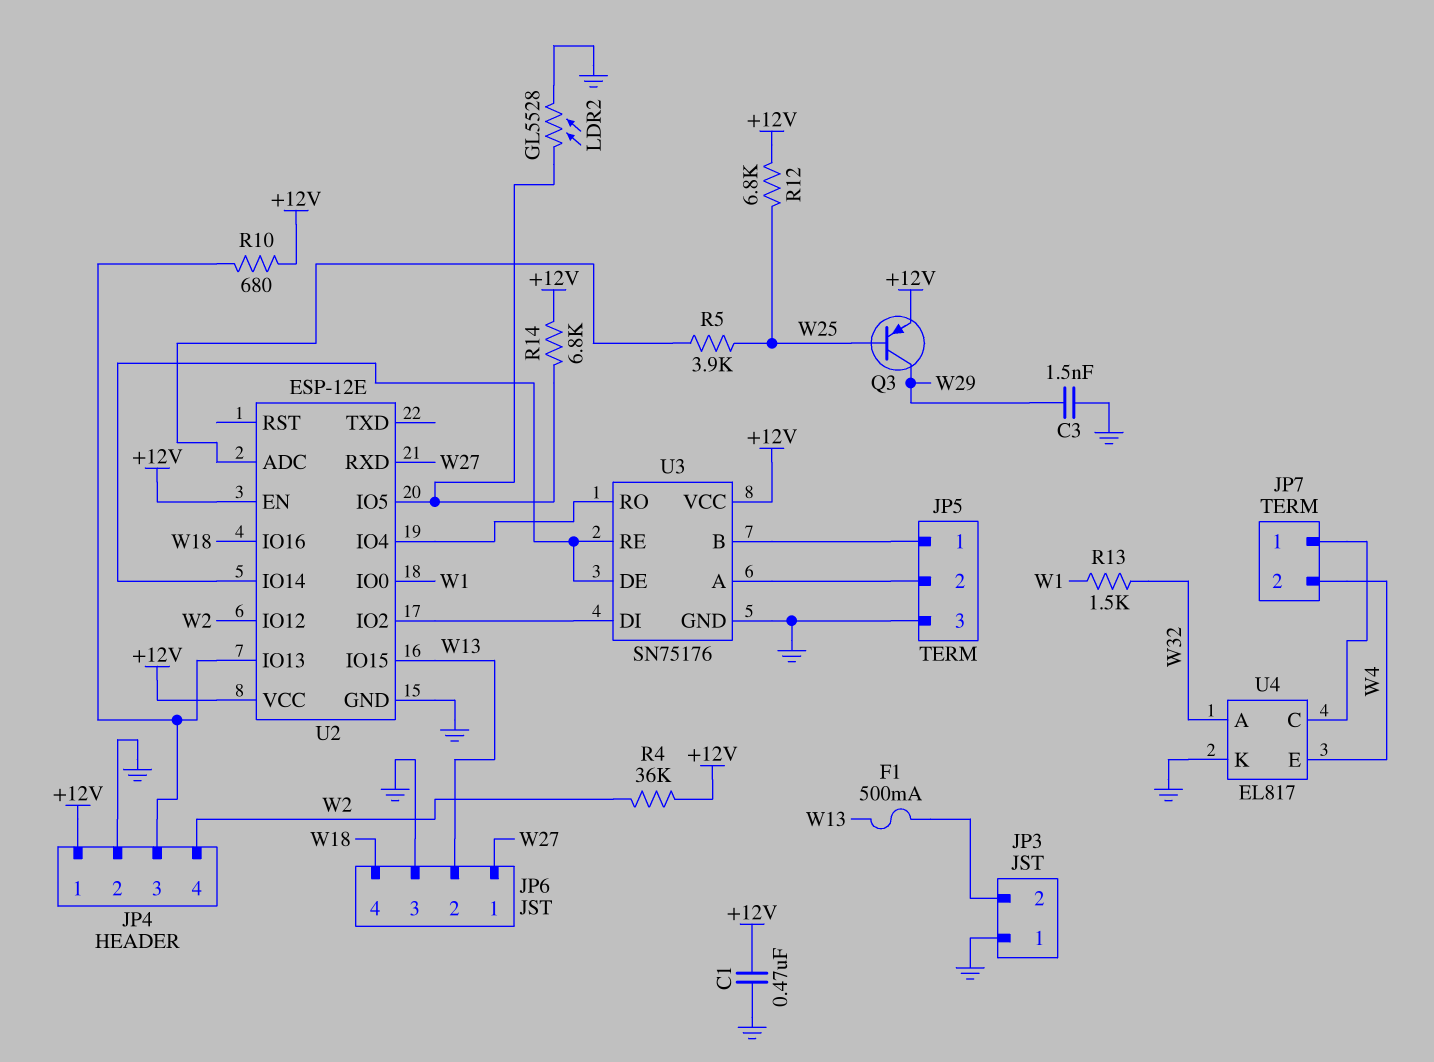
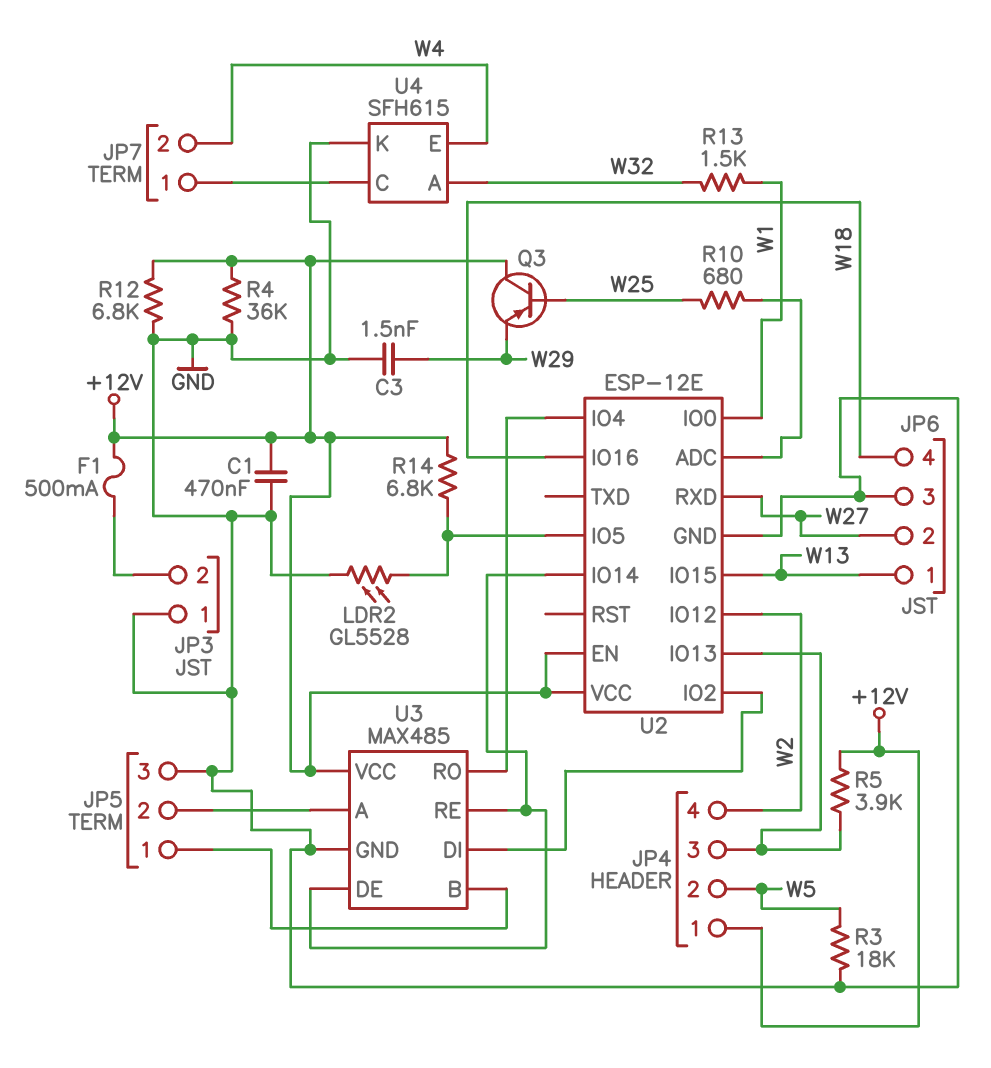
F1: 500mA (JP3/2, W13) -> 500mA (+12V, JP3/2)
JP4 pin 2: GND -> W5
JP6 pin 1: W27 -> W13
JP6 pin 2: W13 -> W27
Q3: PNP (B W25, C W29, E +12V) -> PNP (B W25, C +12V, E W29)
R3: none -> 18k (GND, W5)
R4: 36k (+12V, W2) -> 36k (+12V, GND)
R5: 3.9k (U2/ADC, W25) -> 3.9k (+12V, JP4/3)
R10: 680 (+12V, JP4/3) -> 680 (U2/ADC, W25)
R12: 6.8k (+12V, W25) -> 6.8k (+12V, GND)
U3: SN75176 -> MAX485
U4: EL817 -> SFH615

